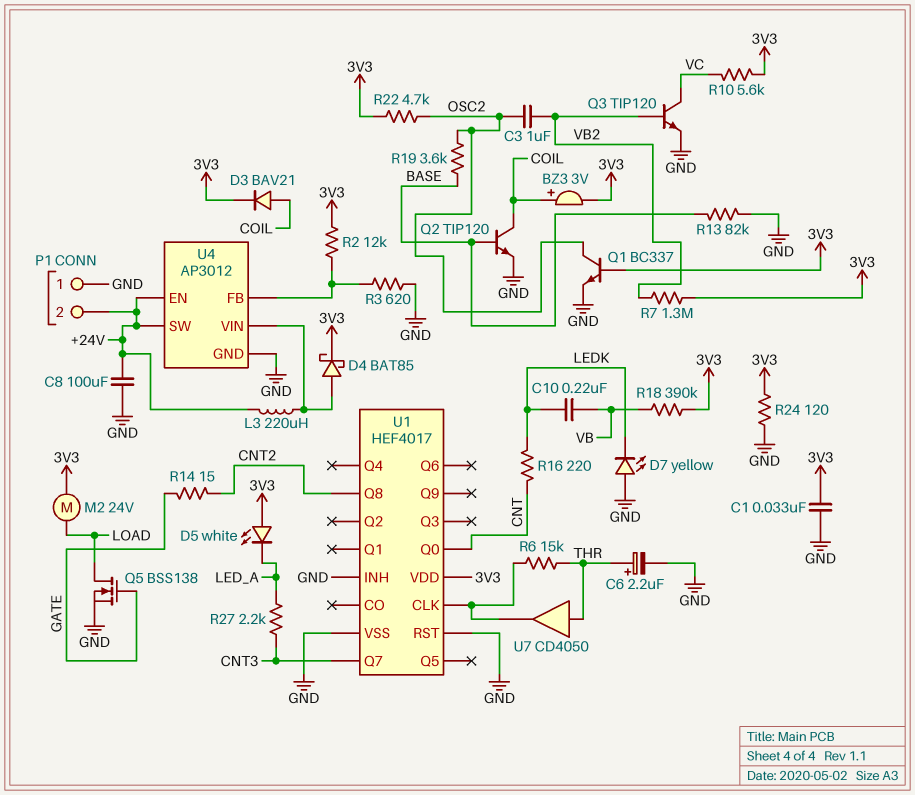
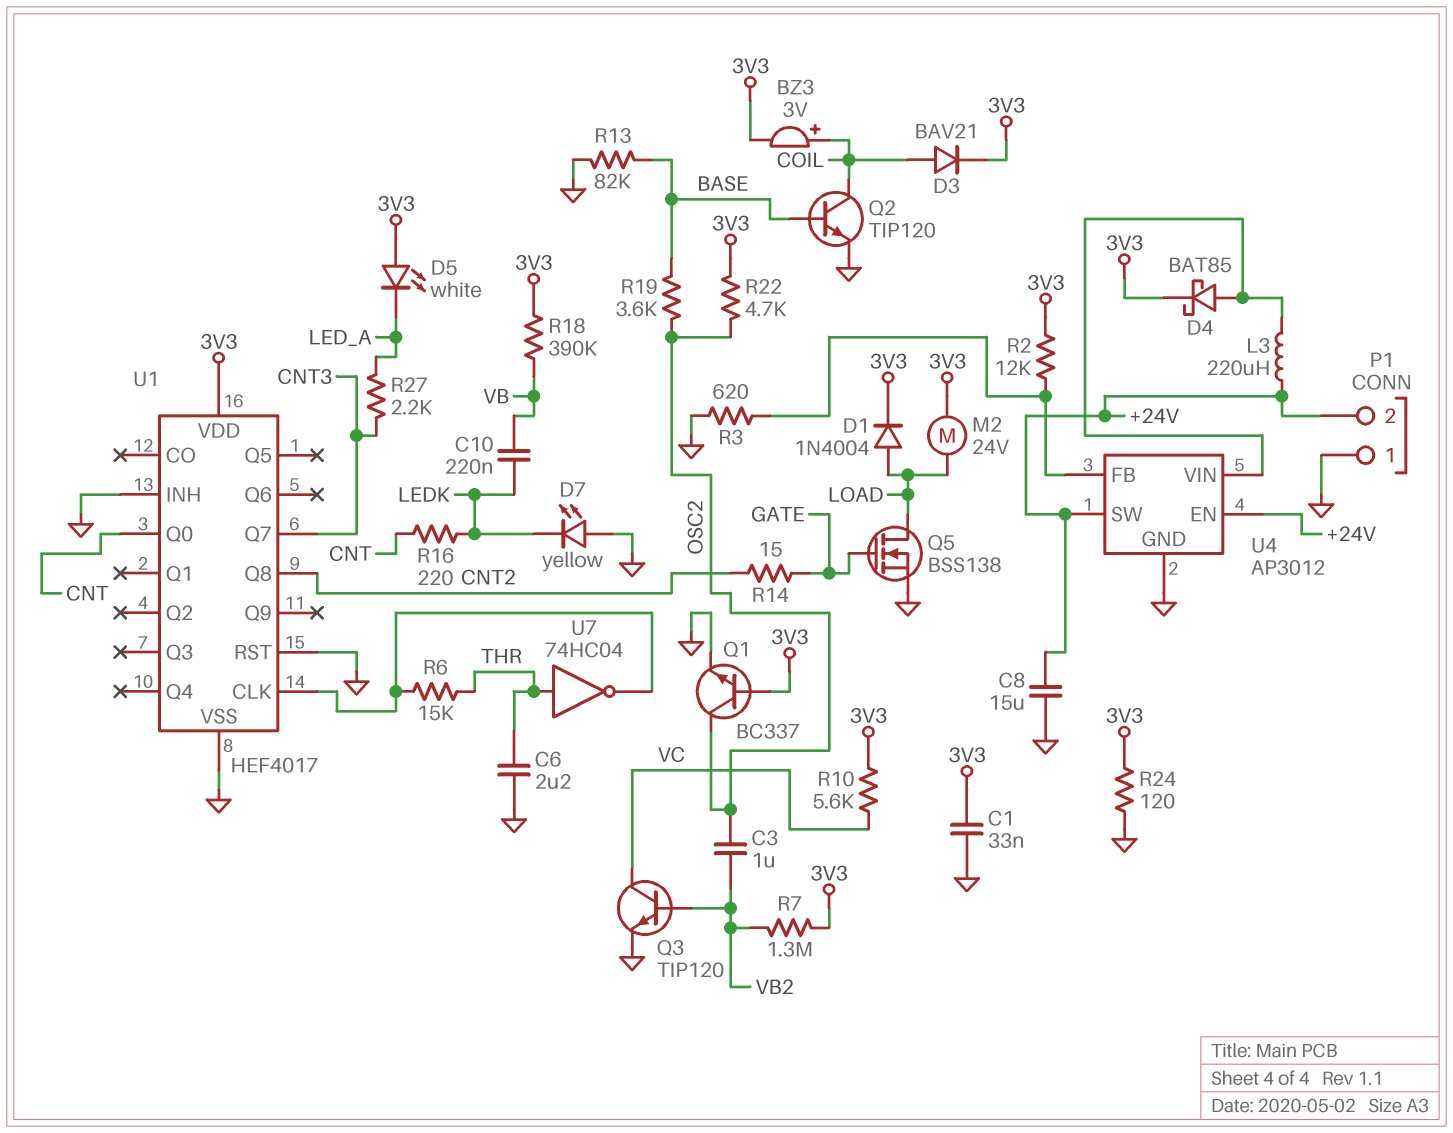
C6: 2.2uF (plus THR, minus GND) -> 2.2uF (GND, THR)
C8: 100uF (+24V, GND) -> 15uF (+24V, GND)
D1: none -> diode 1N4004 (A LOAD, K 3V3)
U7: buffer CD4050 (in THR, out U1/CLK) -> NOT 74HC04 (in THR, out U1/CLK)

